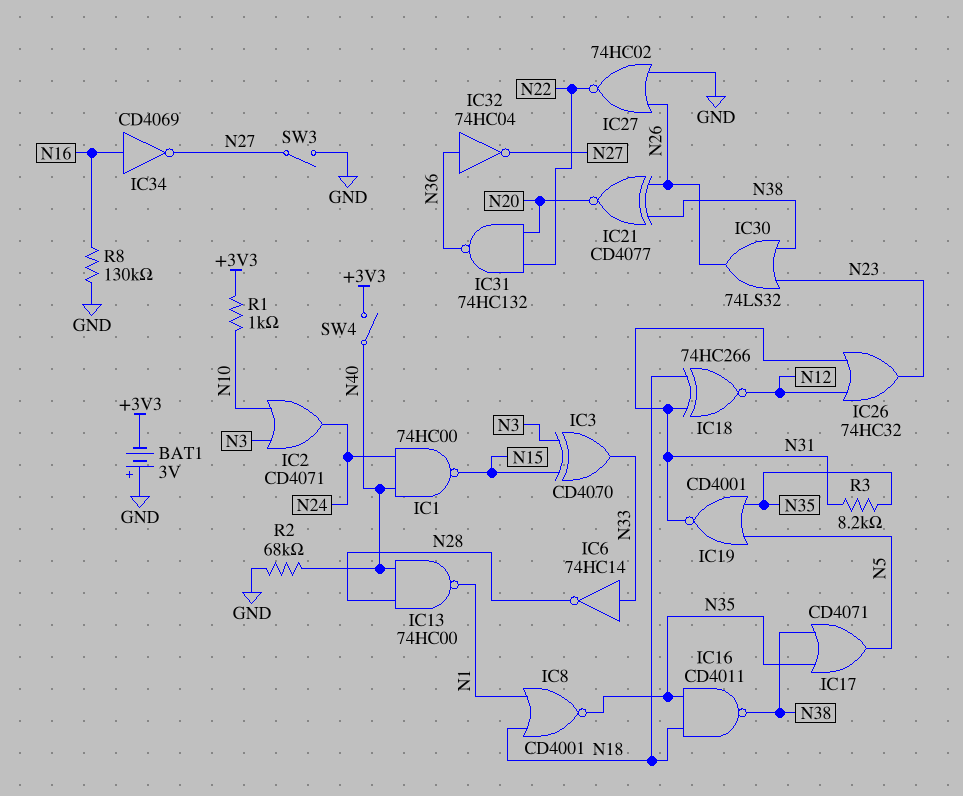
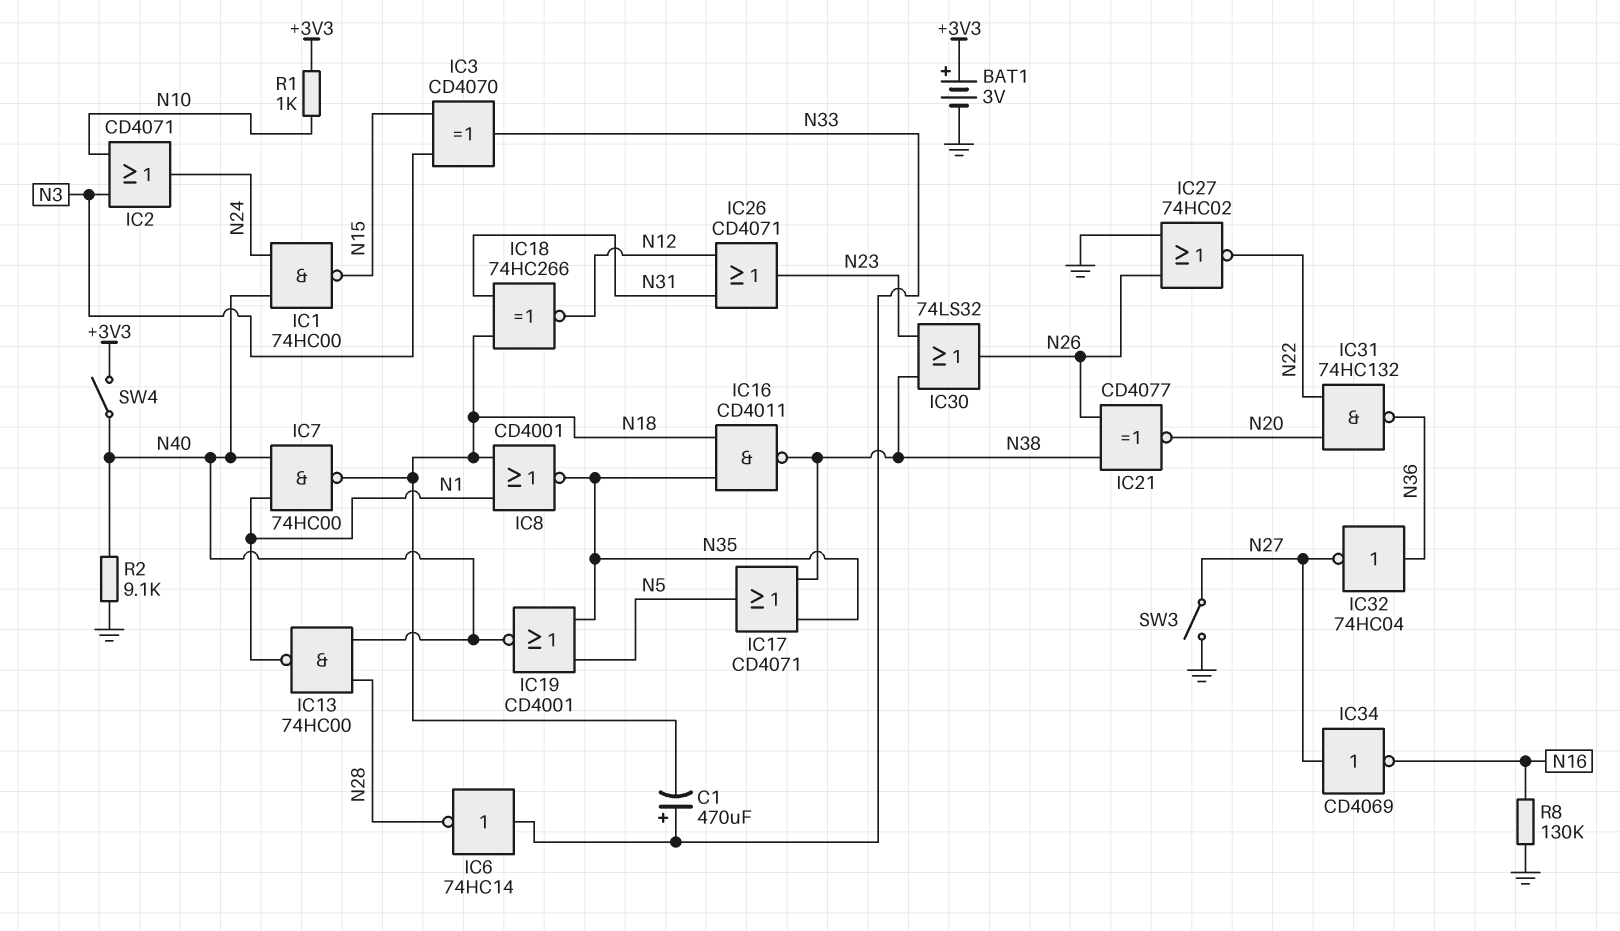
BAT1: 3V (plus GND, minus +3V3) -> 3V (plus +3V3, minus GND)
C1: none -> 470uF (plus N33, minus N18)
IC7: none -> NAND 74HC00 (in N1, in N40, out N18)
IC19: NOR CD4001 (in N5, in N35, out N31) -> NOR CD4001 (in N5, in N35, out N40)
IC26: OR 74HC32 (in N12, in N31, out N23) -> OR CD4071 (in N12, in N31, out N23)
IC34: NOT CD4069 (in N16, out N27) -> NOT CD4069 (in N27, out N16)
R2: 68k (GND, N40) -> 9.1k (GND, N40)
R3: 8.2k (N31, N35) -> none

